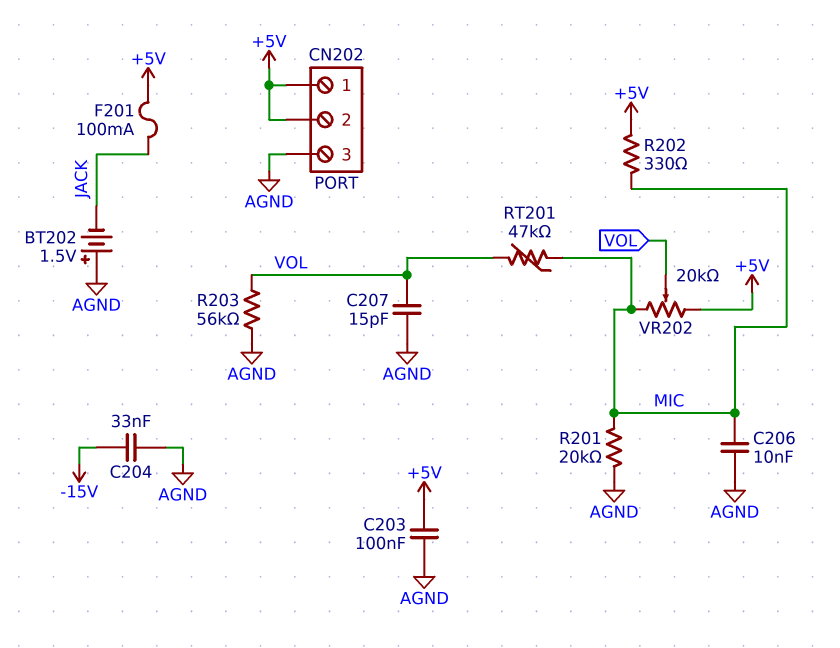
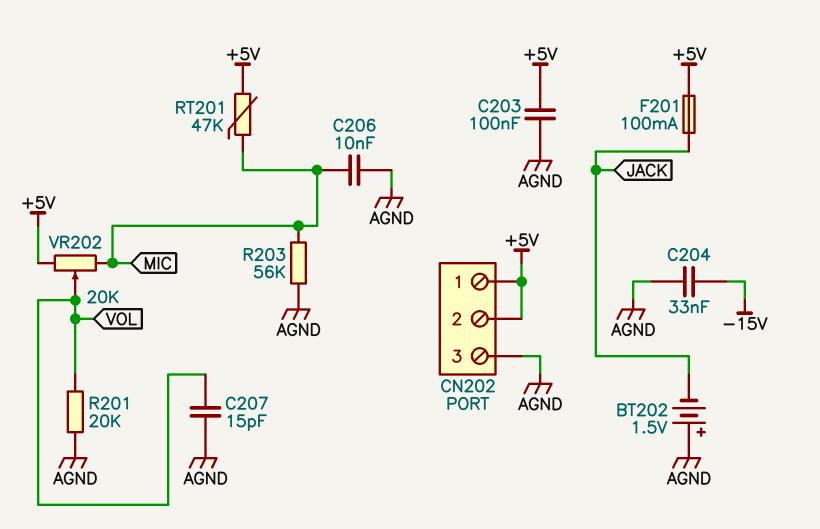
R201: 20k (AGND, MIC) -> 20k (AGND, VOL)
R202: 330 (+5V, MIC) -> none
R203: 56k (AGND, VOL) -> 56k (AGND, MIC)
RT201: 47k (MIC, VOL) -> 47k (+5V, MIC)

